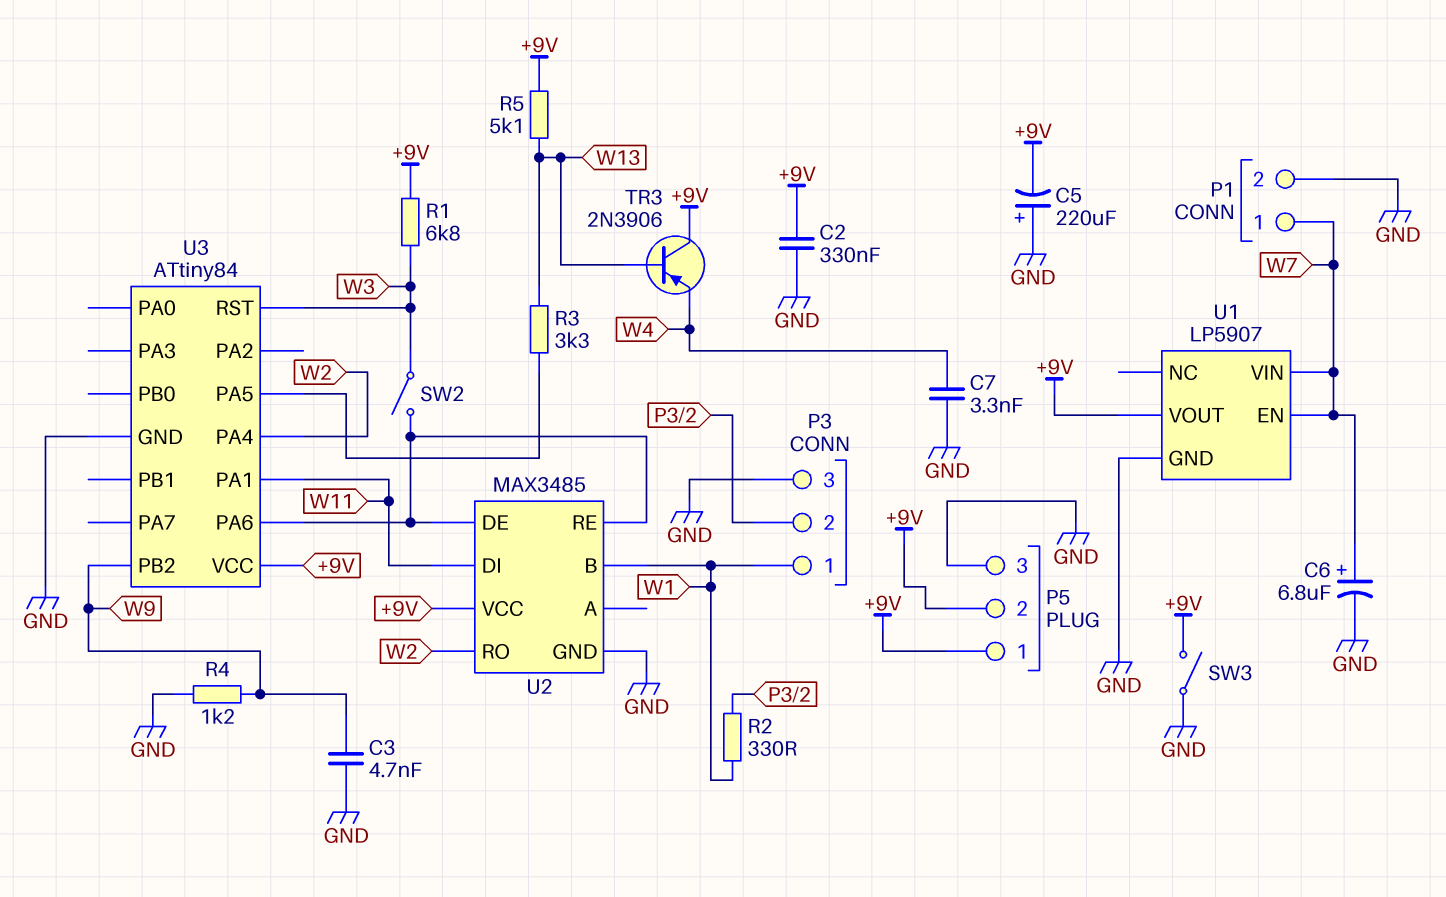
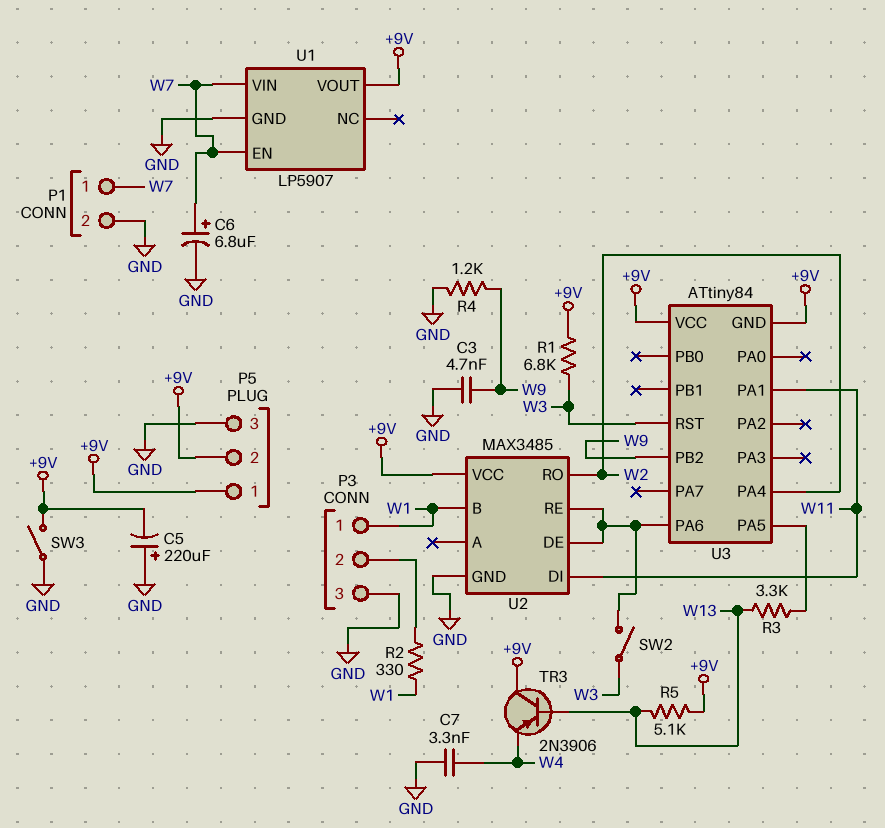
C2: 330nF (+9V, GND) -> none
U3 pin GND: GND -> +9V

